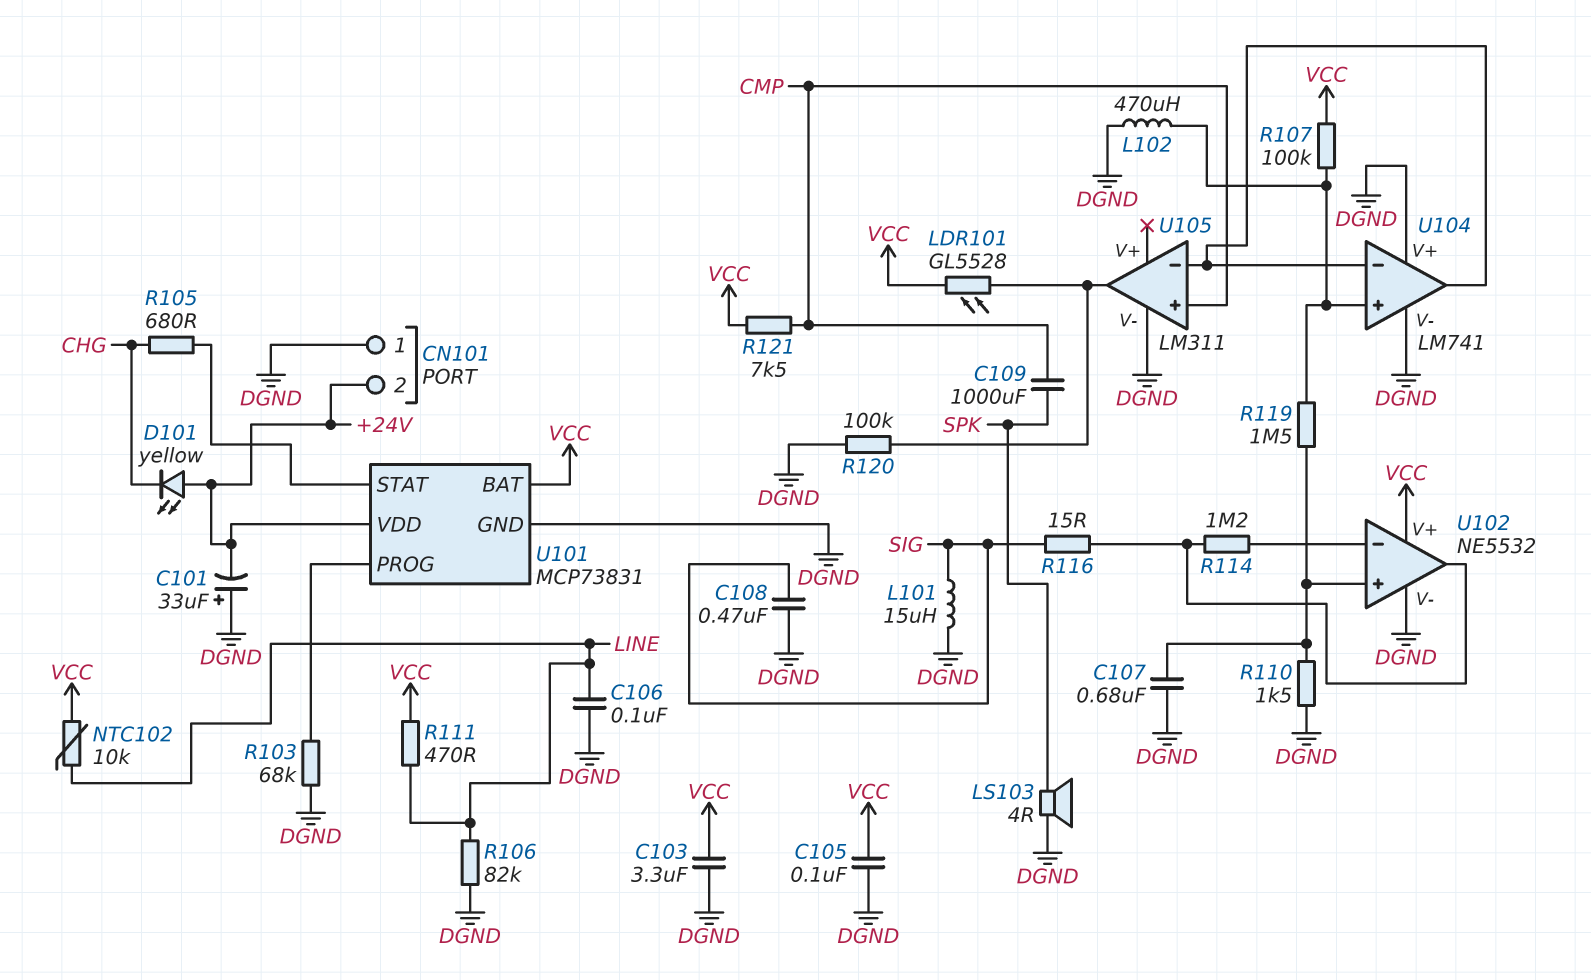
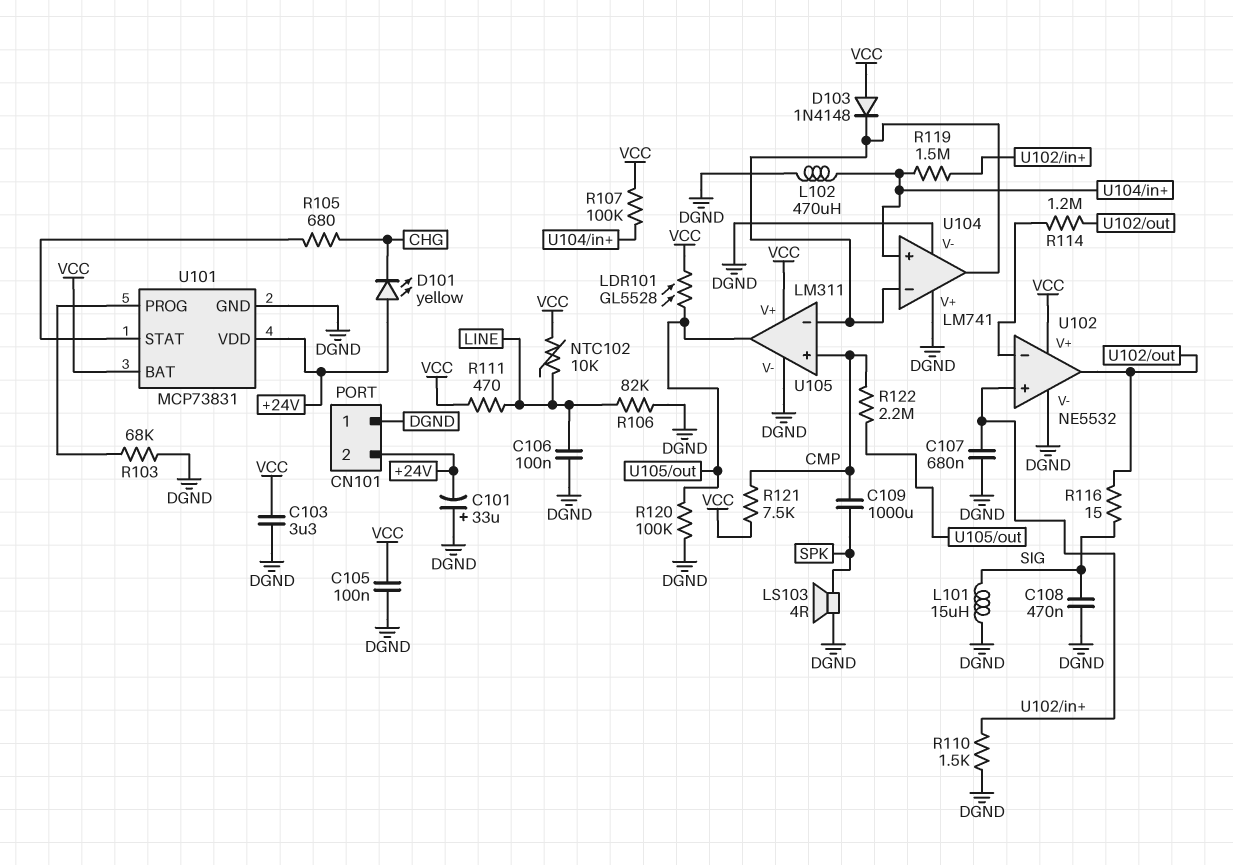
D103: none -> diode 1N4148 (A VCC, K U104/in-)
R122: none -> 2.2M (CMP, U105/out)
U105 pin V+: none -> VCC

